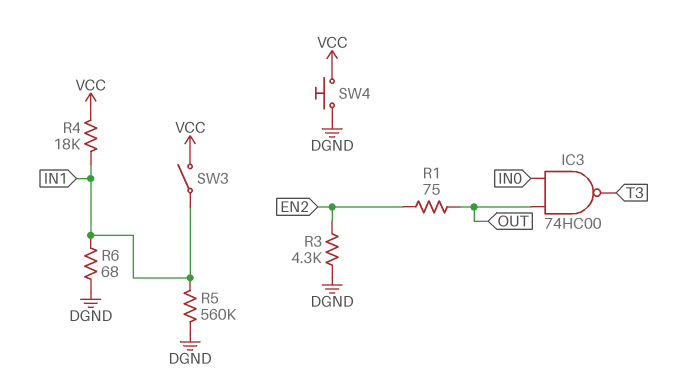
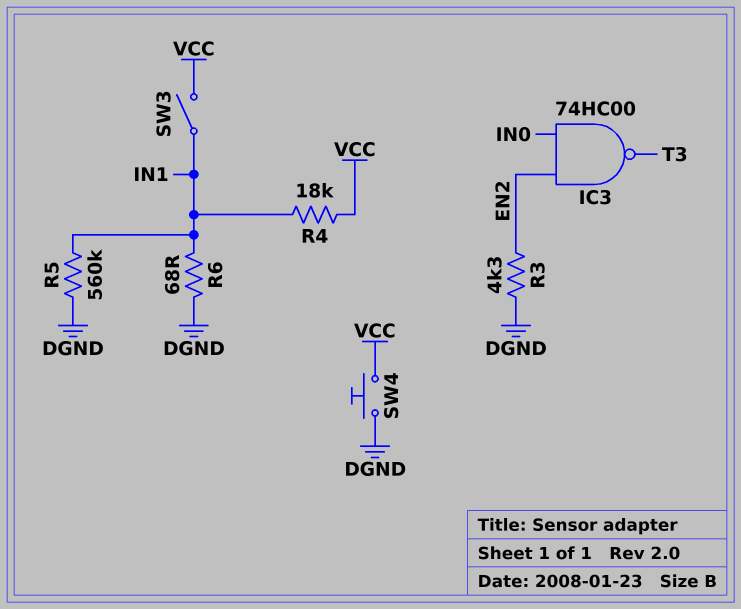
IC3: NAND 74HC00 (in IN0, in OUT, out T3) -> NAND 74HC00 (in EN2, in IN0, out T3)
R1: 75 (EN2, OUT) -> none

